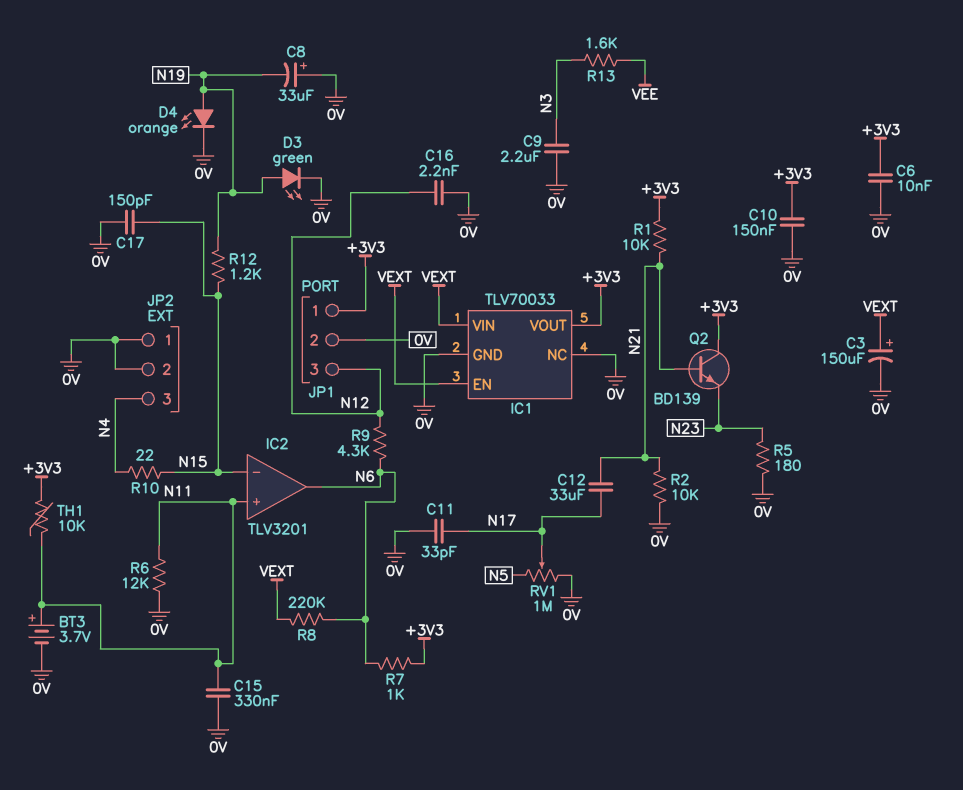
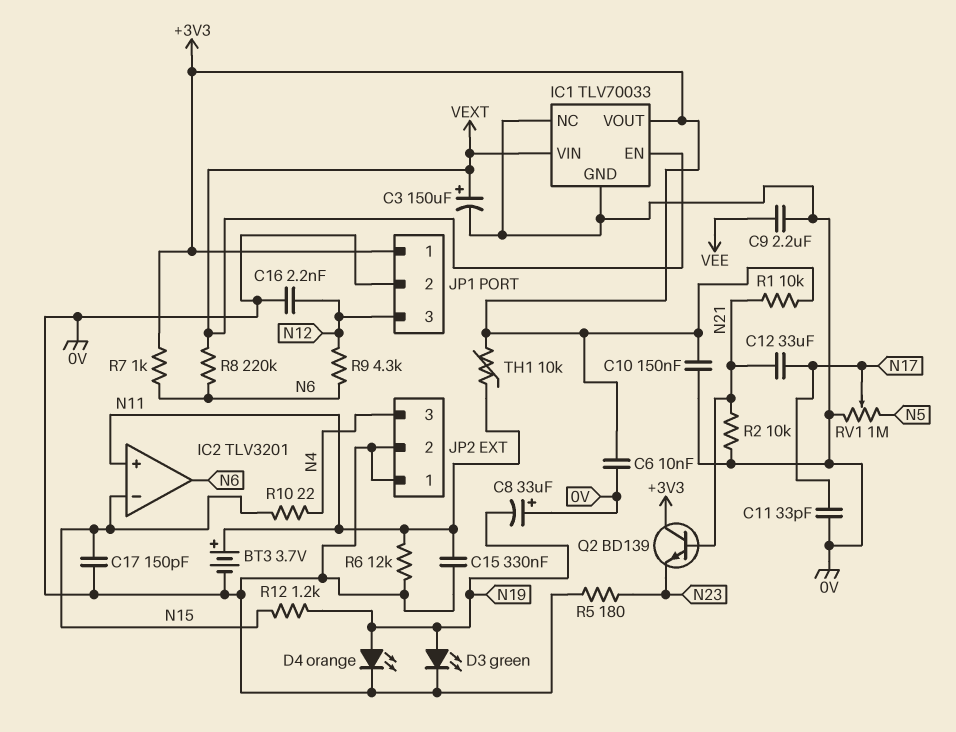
C9: 2.2uF (0V, N3) -> 2.2uF (0V, VEE)
R13: 1.6k (N3, VEE) -> none

